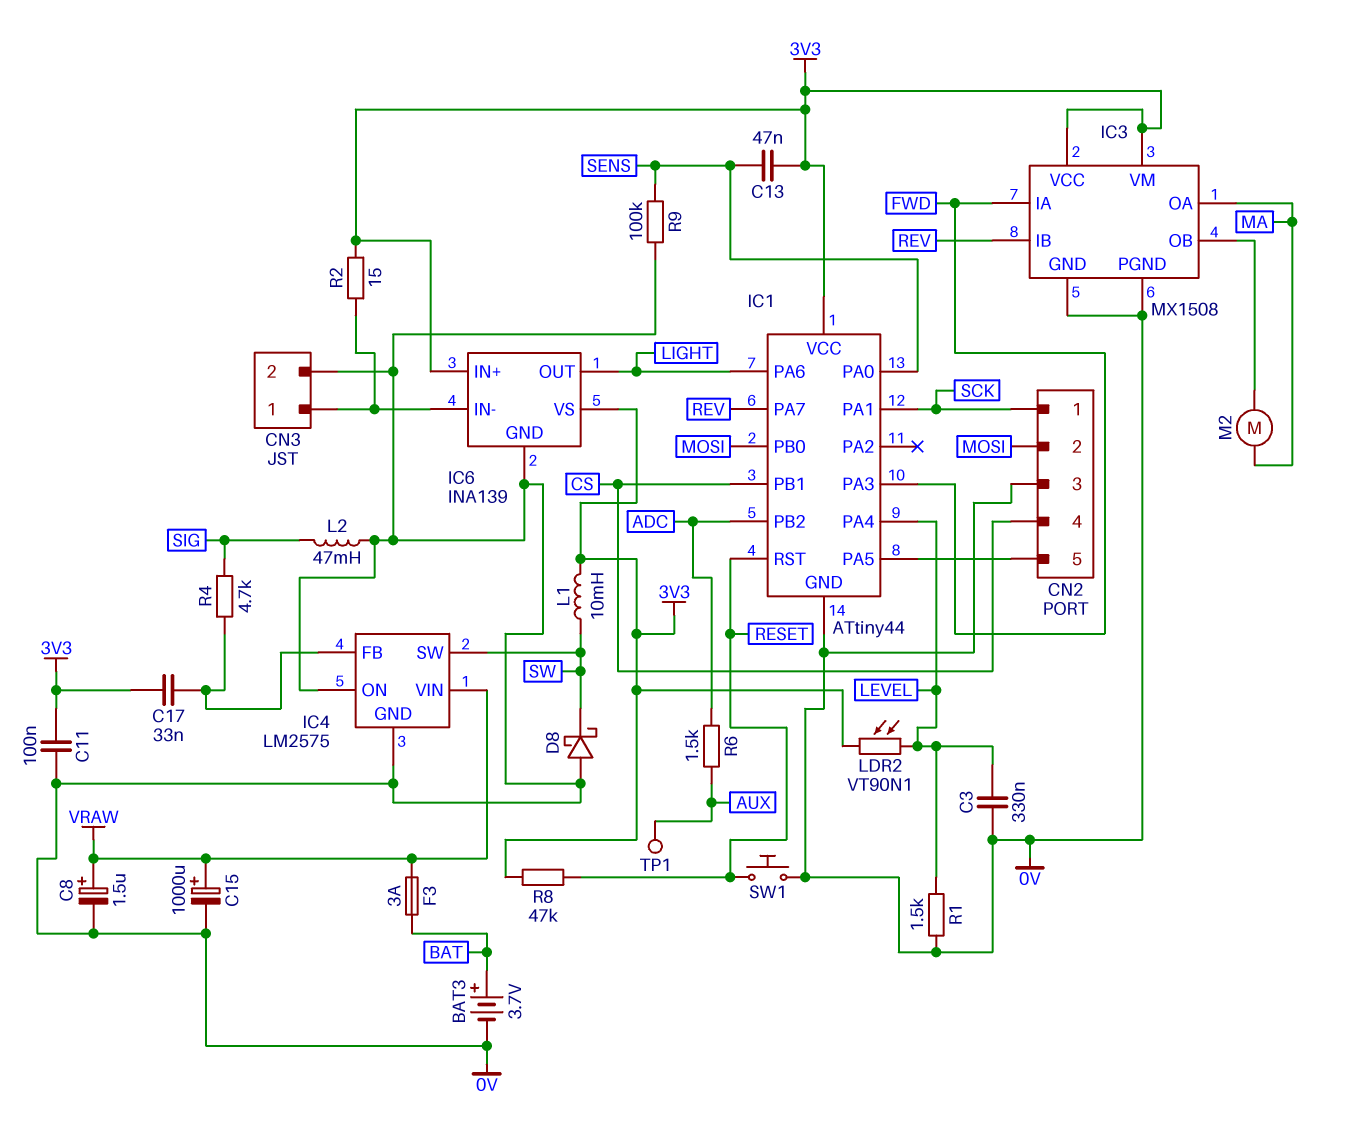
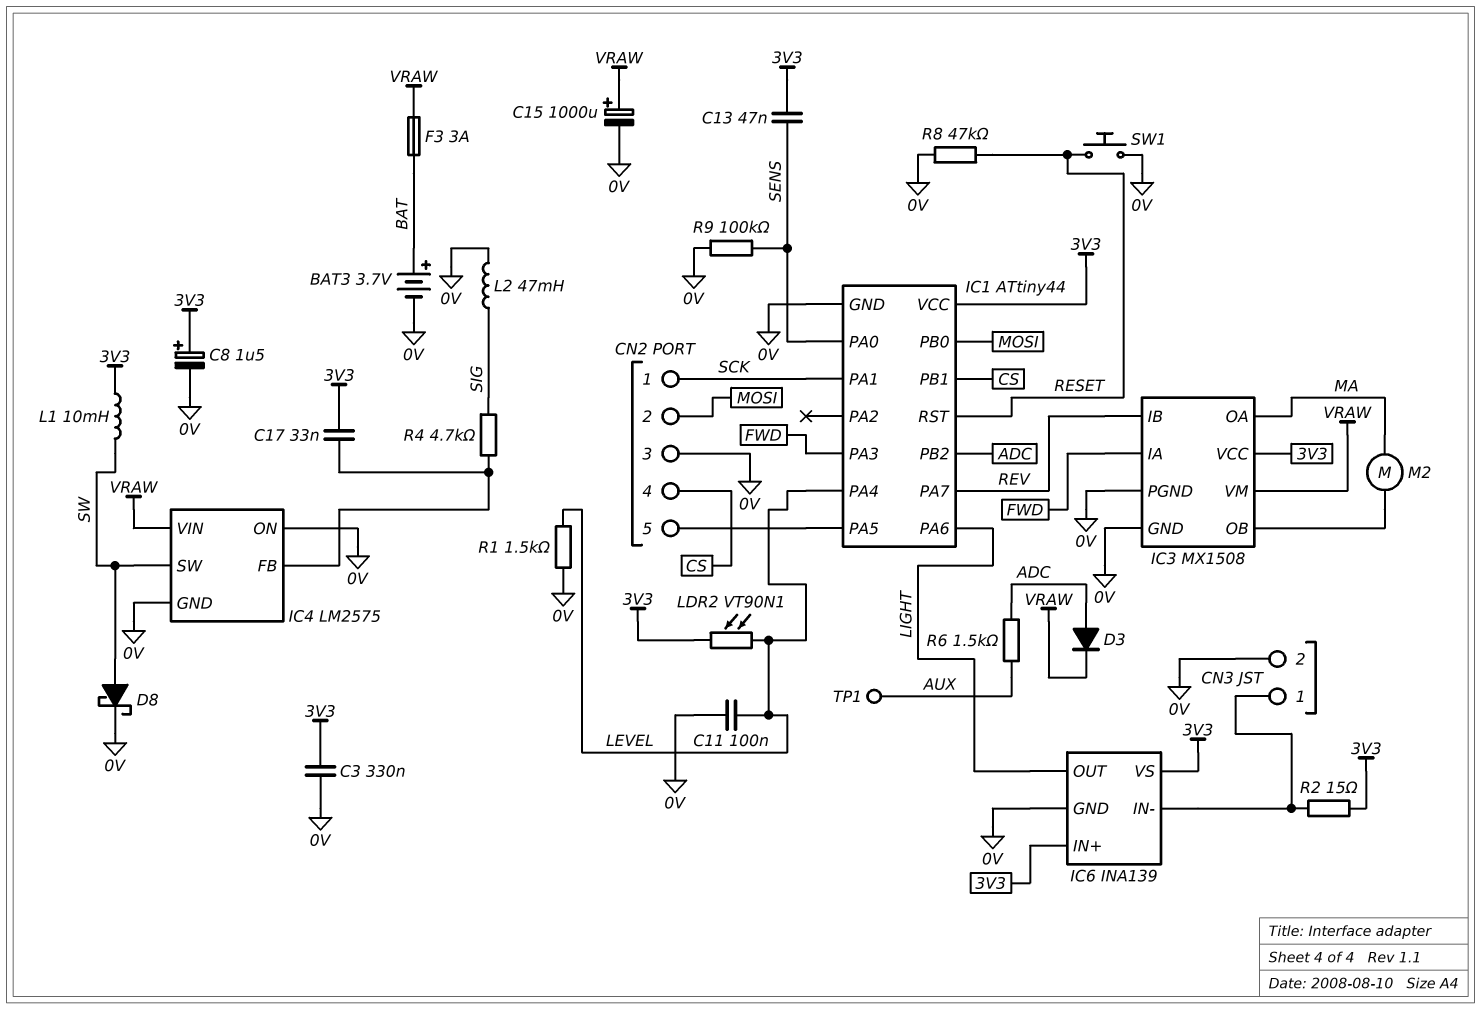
C3: 330nF (0V, LEVEL) -> 330nF (0V, 3V3)
C8: 1.5uF (plus VRAW, minus 0V) -> 1.5uF (plus 3V3, minus 0V)
C11: 100nF (0V, 3V3) -> 100nF (0V, LEVEL)
D3: none -> diode (A ADC, K VRAW)
D8: schottky (A 0V, K SW) -> schottky (A SW, K 0V)
IC3 pin VM: 3V3 -> VRAW
R8: 47k (3V3, RESET) -> 47k (0V, RESET)

